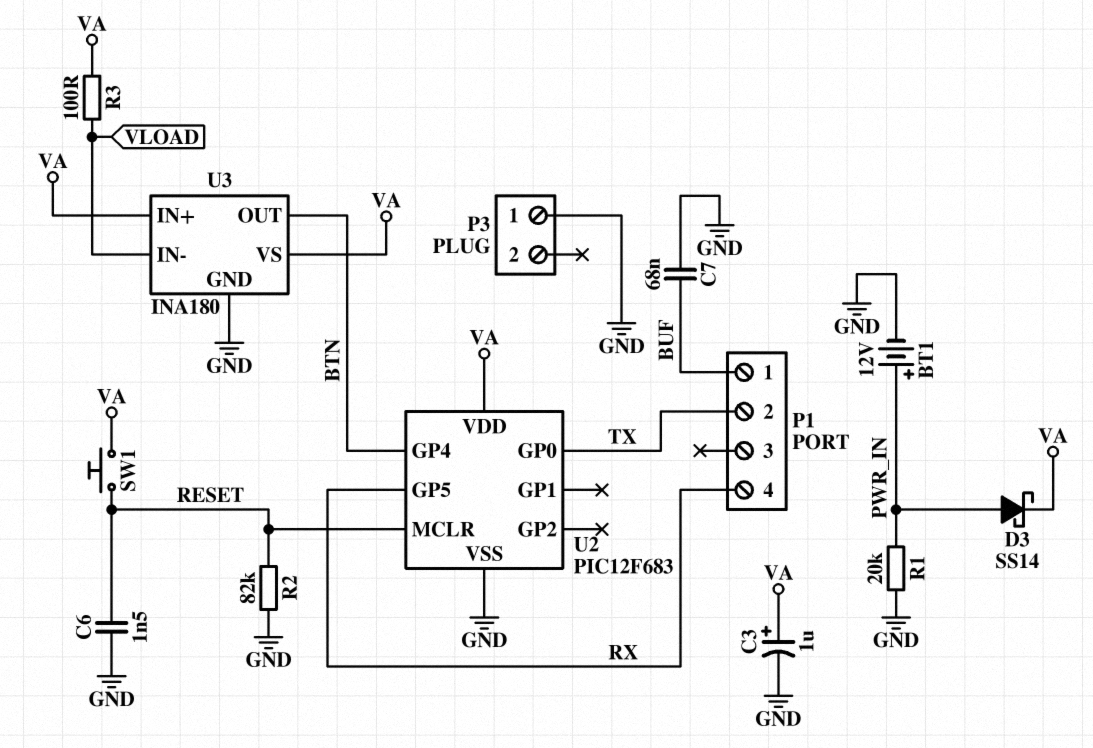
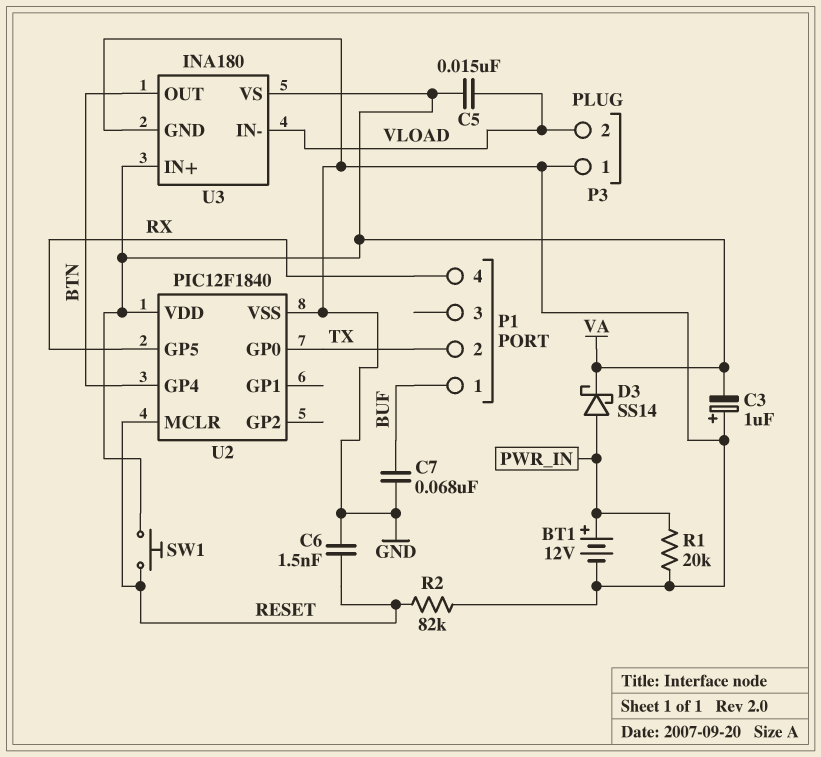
C3: 1uF (plus VA, minus GND) -> 1uF (plus GND, minus VA)
C5: none -> 15nF (VA, VLOAD)
P3 pin 2: none -> VLOAD
R3: 100 (VA, VLOAD) -> none
U2: PIC12F683 -> PIC12F1840

